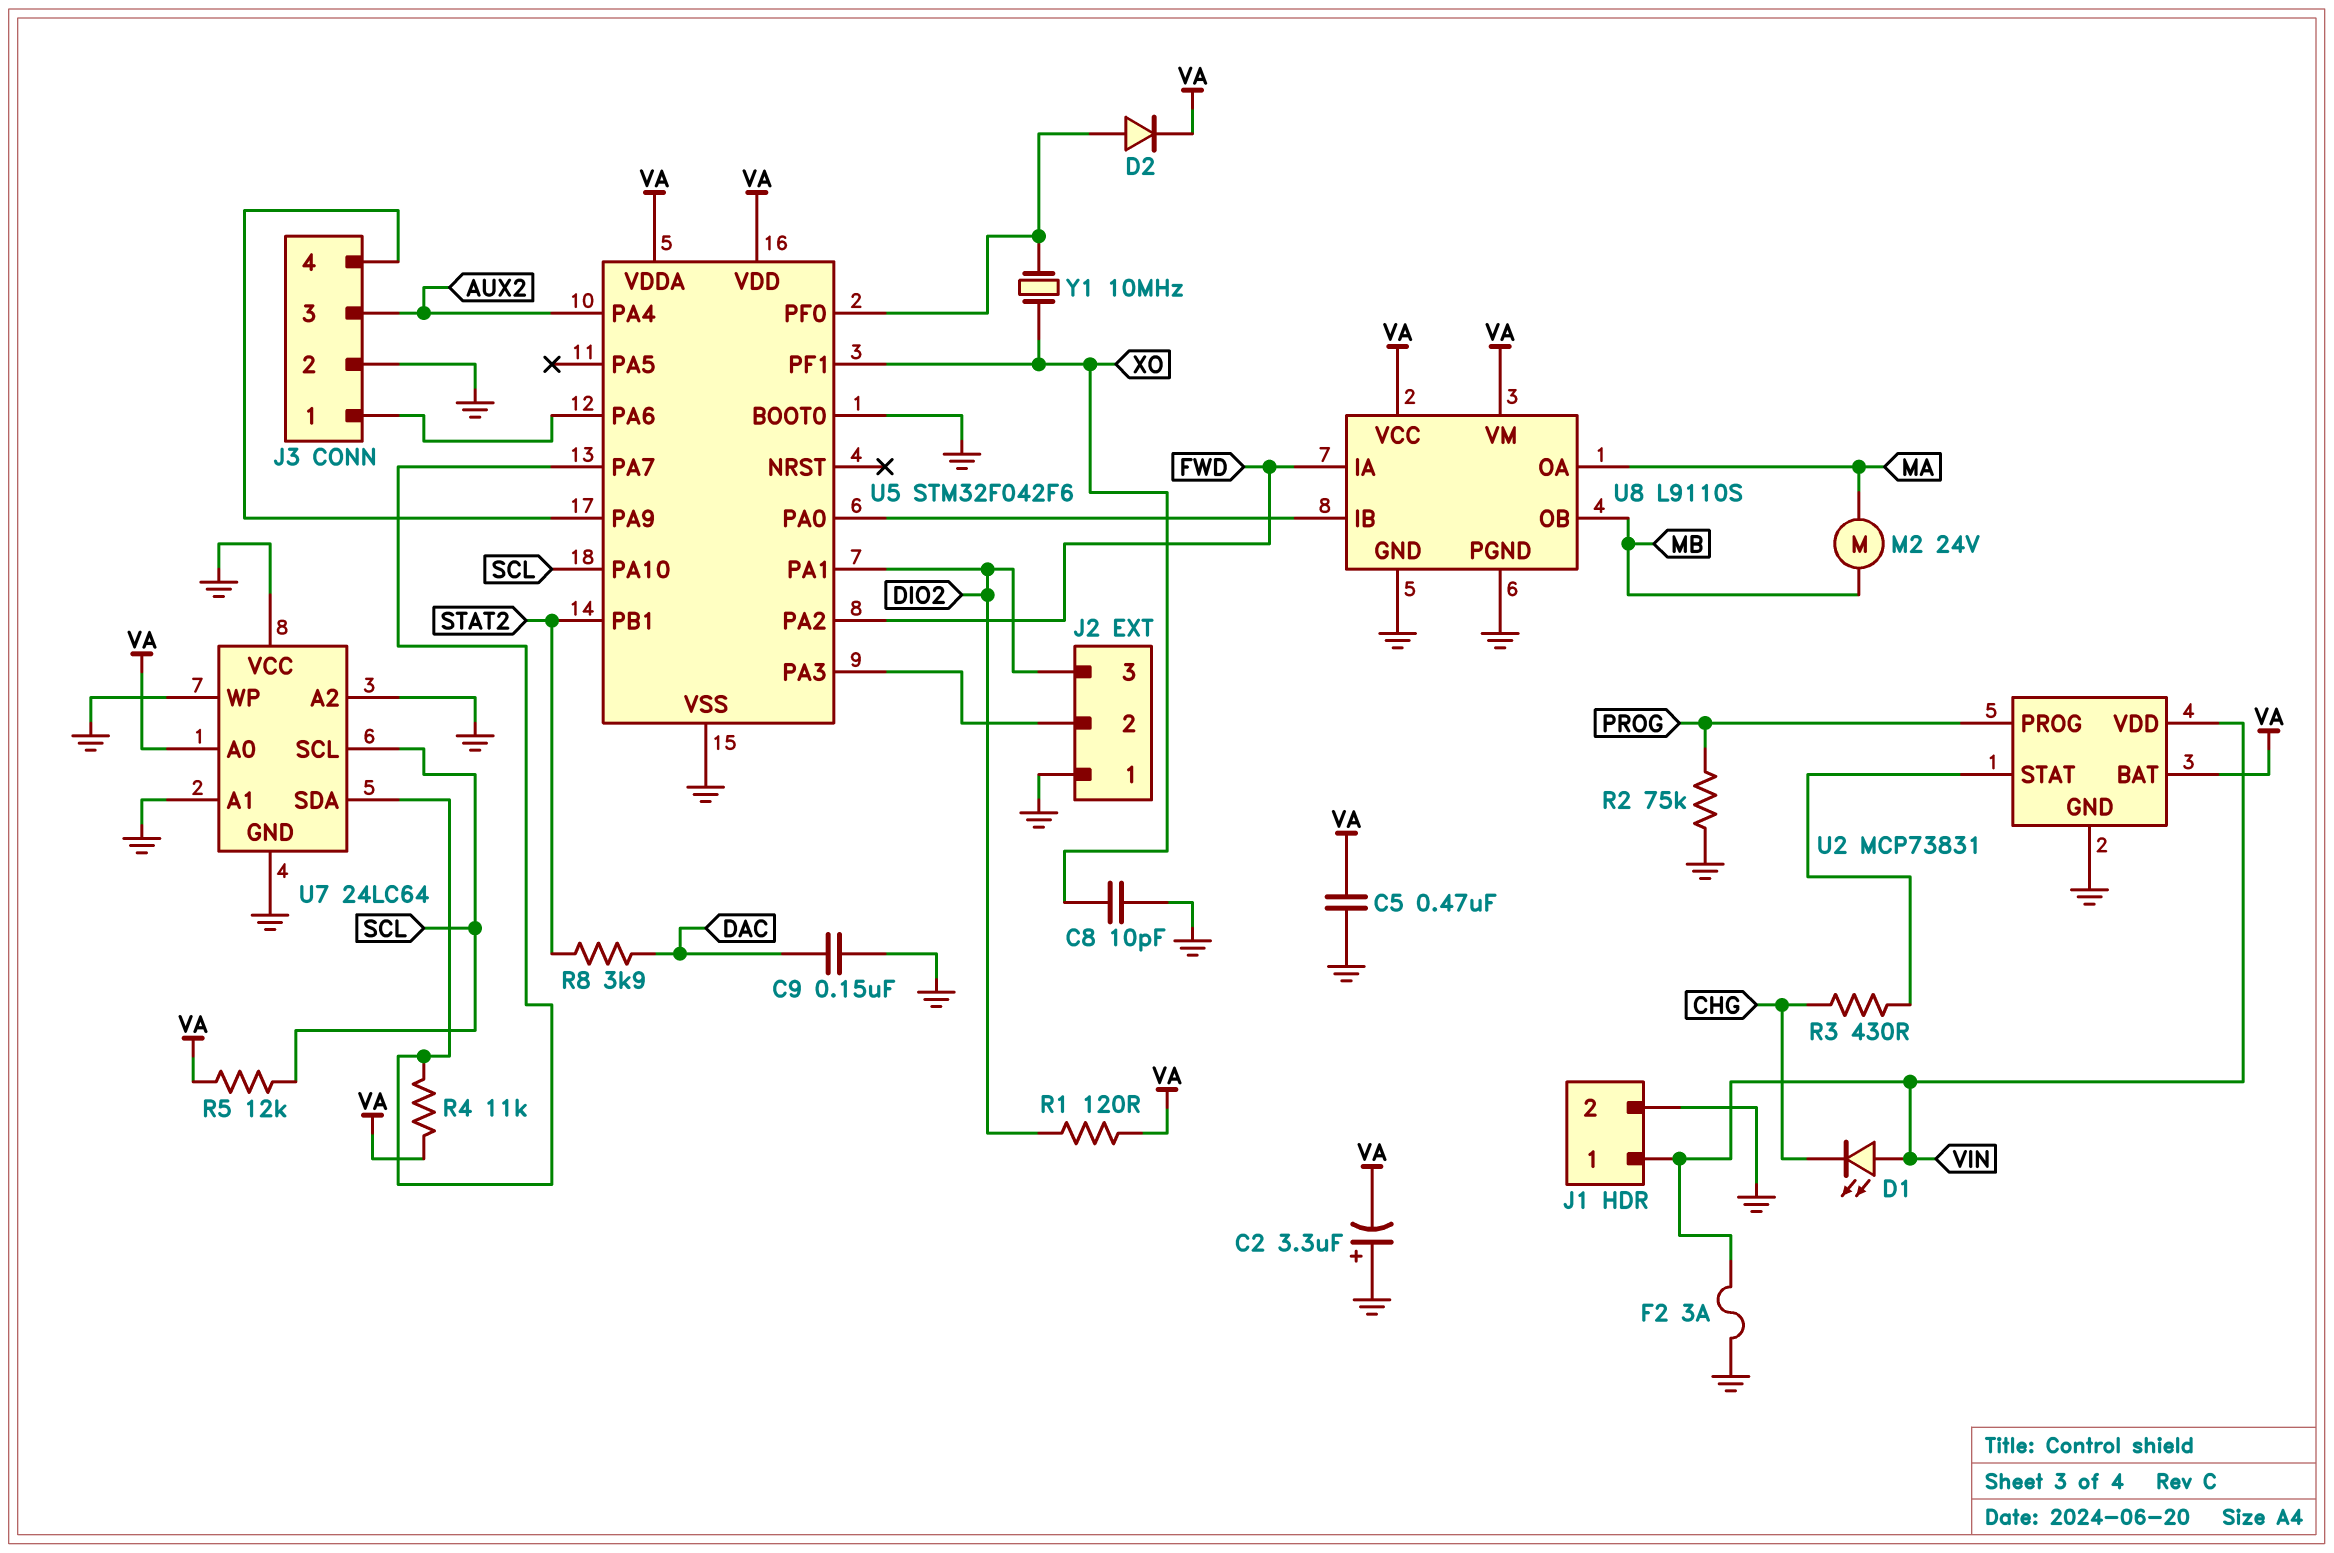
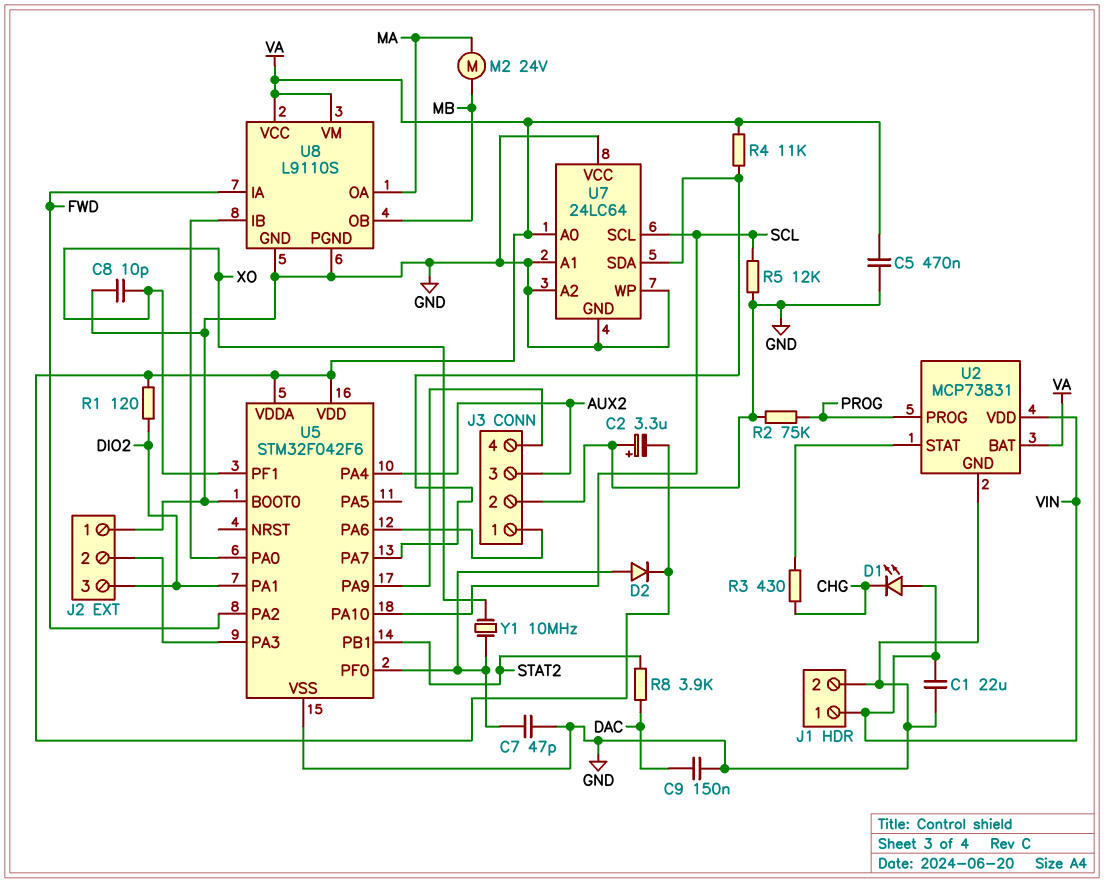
C1: none -> 22uF (GND, VIN)
C7: none -> 47pF (GND, U5/PF0)
F2: 3A (GND, VIN) -> none
R5: 12k (SCL, VA) -> 12k (GND, SCL)

